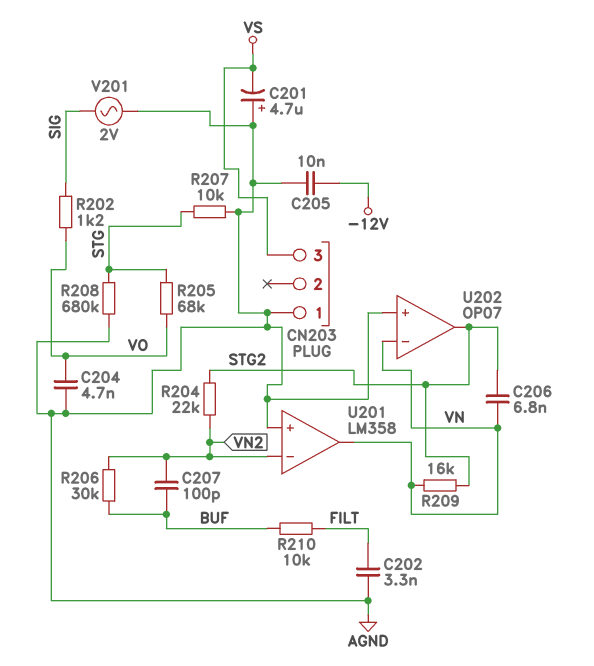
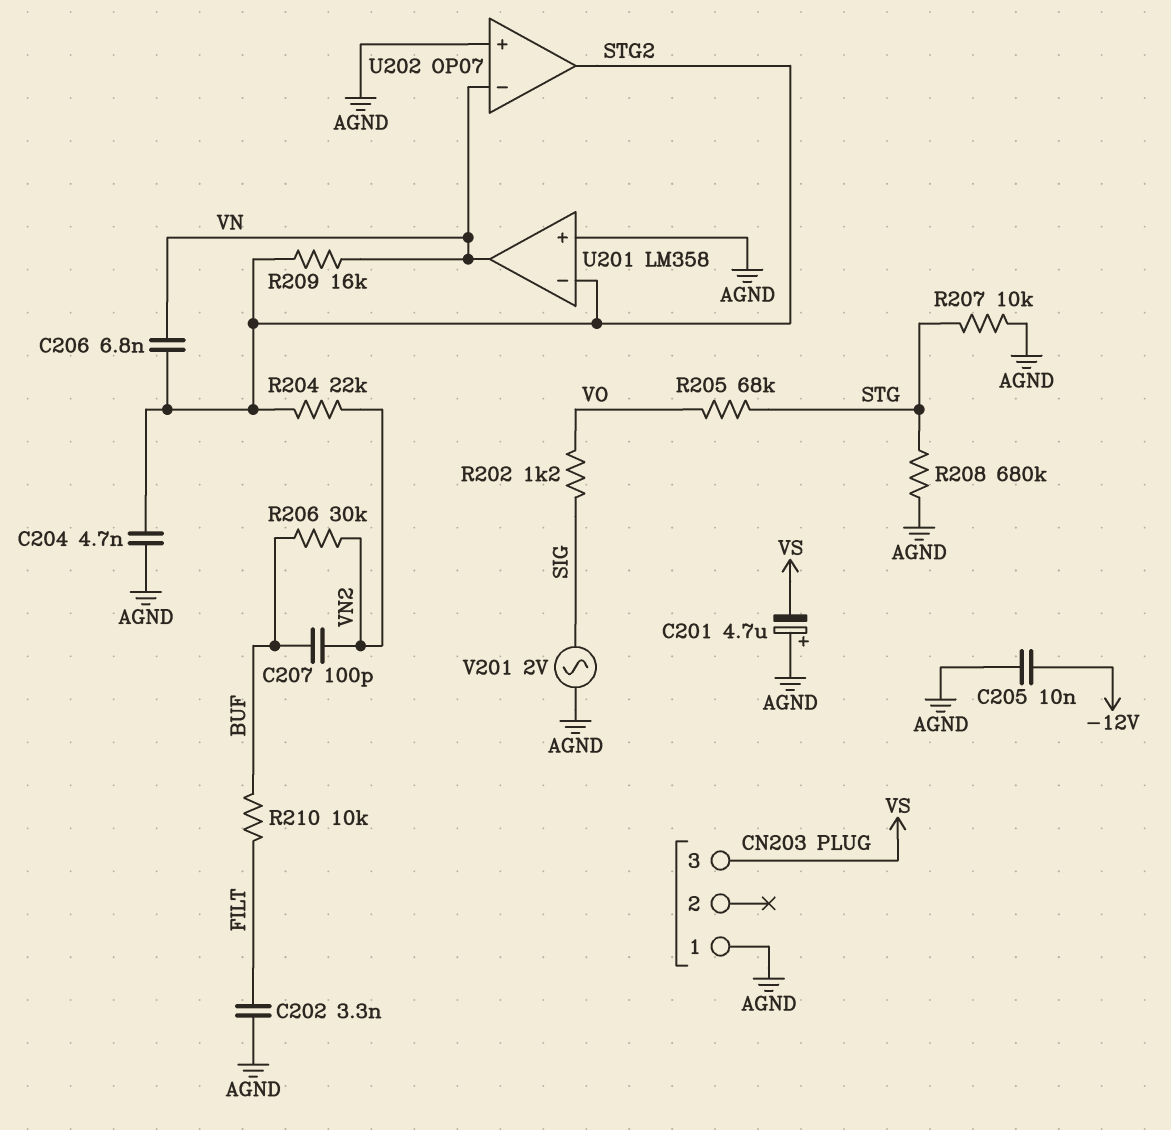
C204: 4.7nF (AGND, VO) -> 4.7nF (AGND, STG2)
U201 pin in-: VN2 -> STG2

